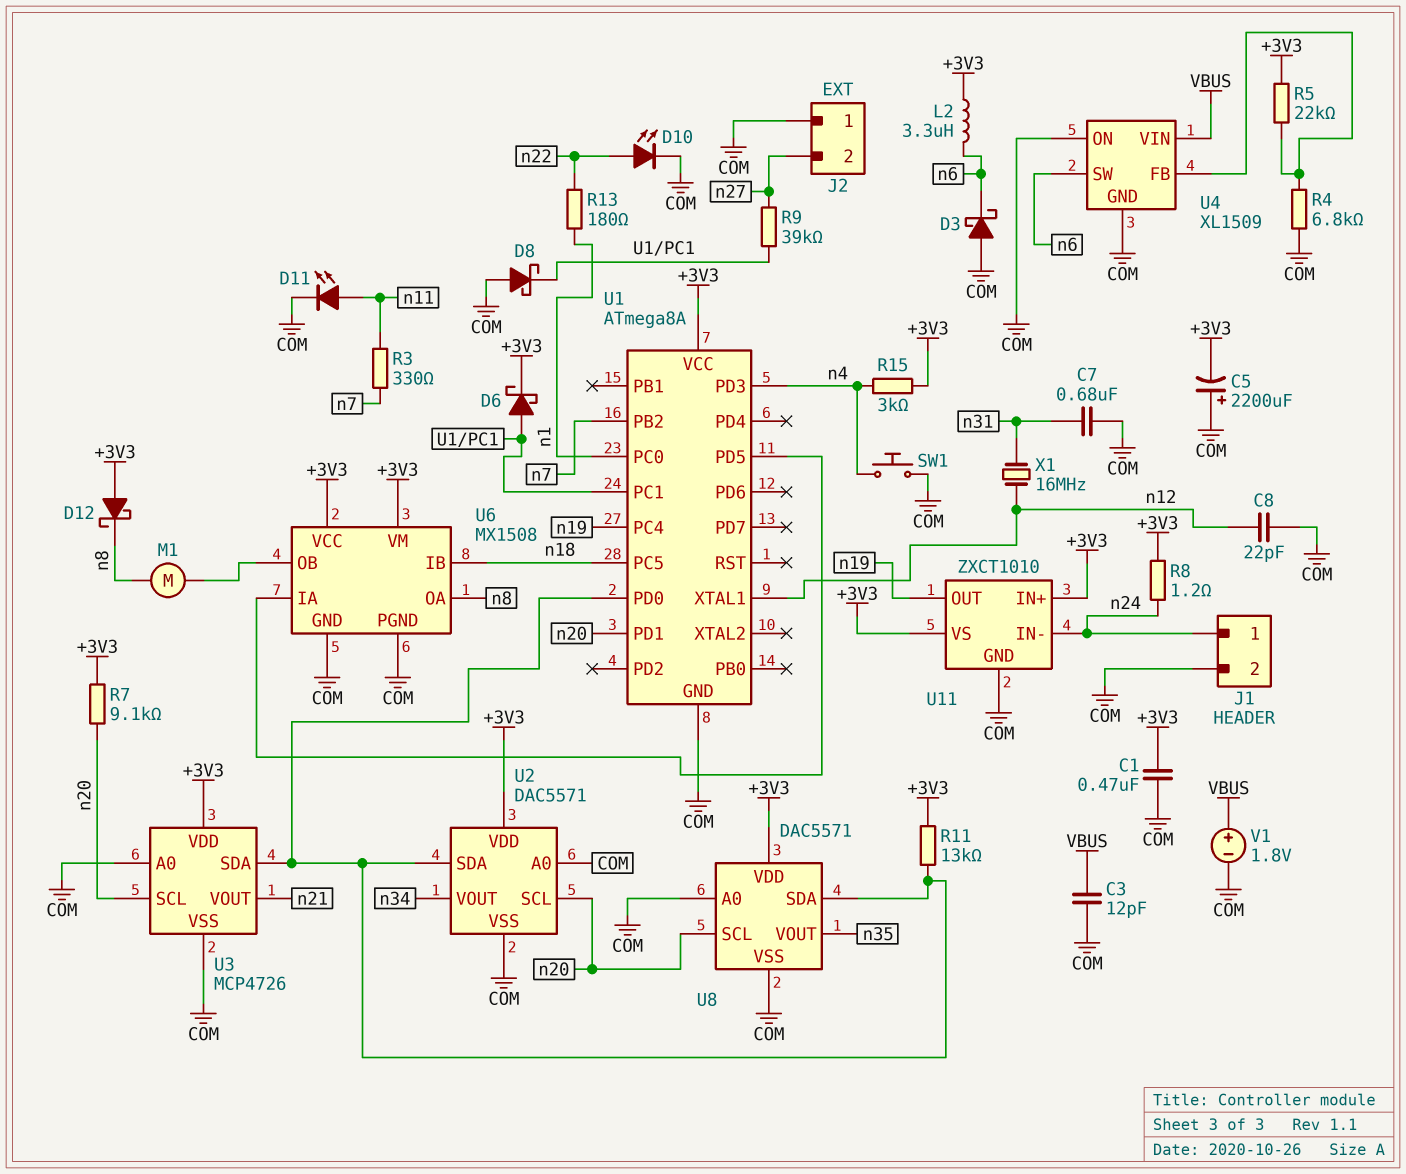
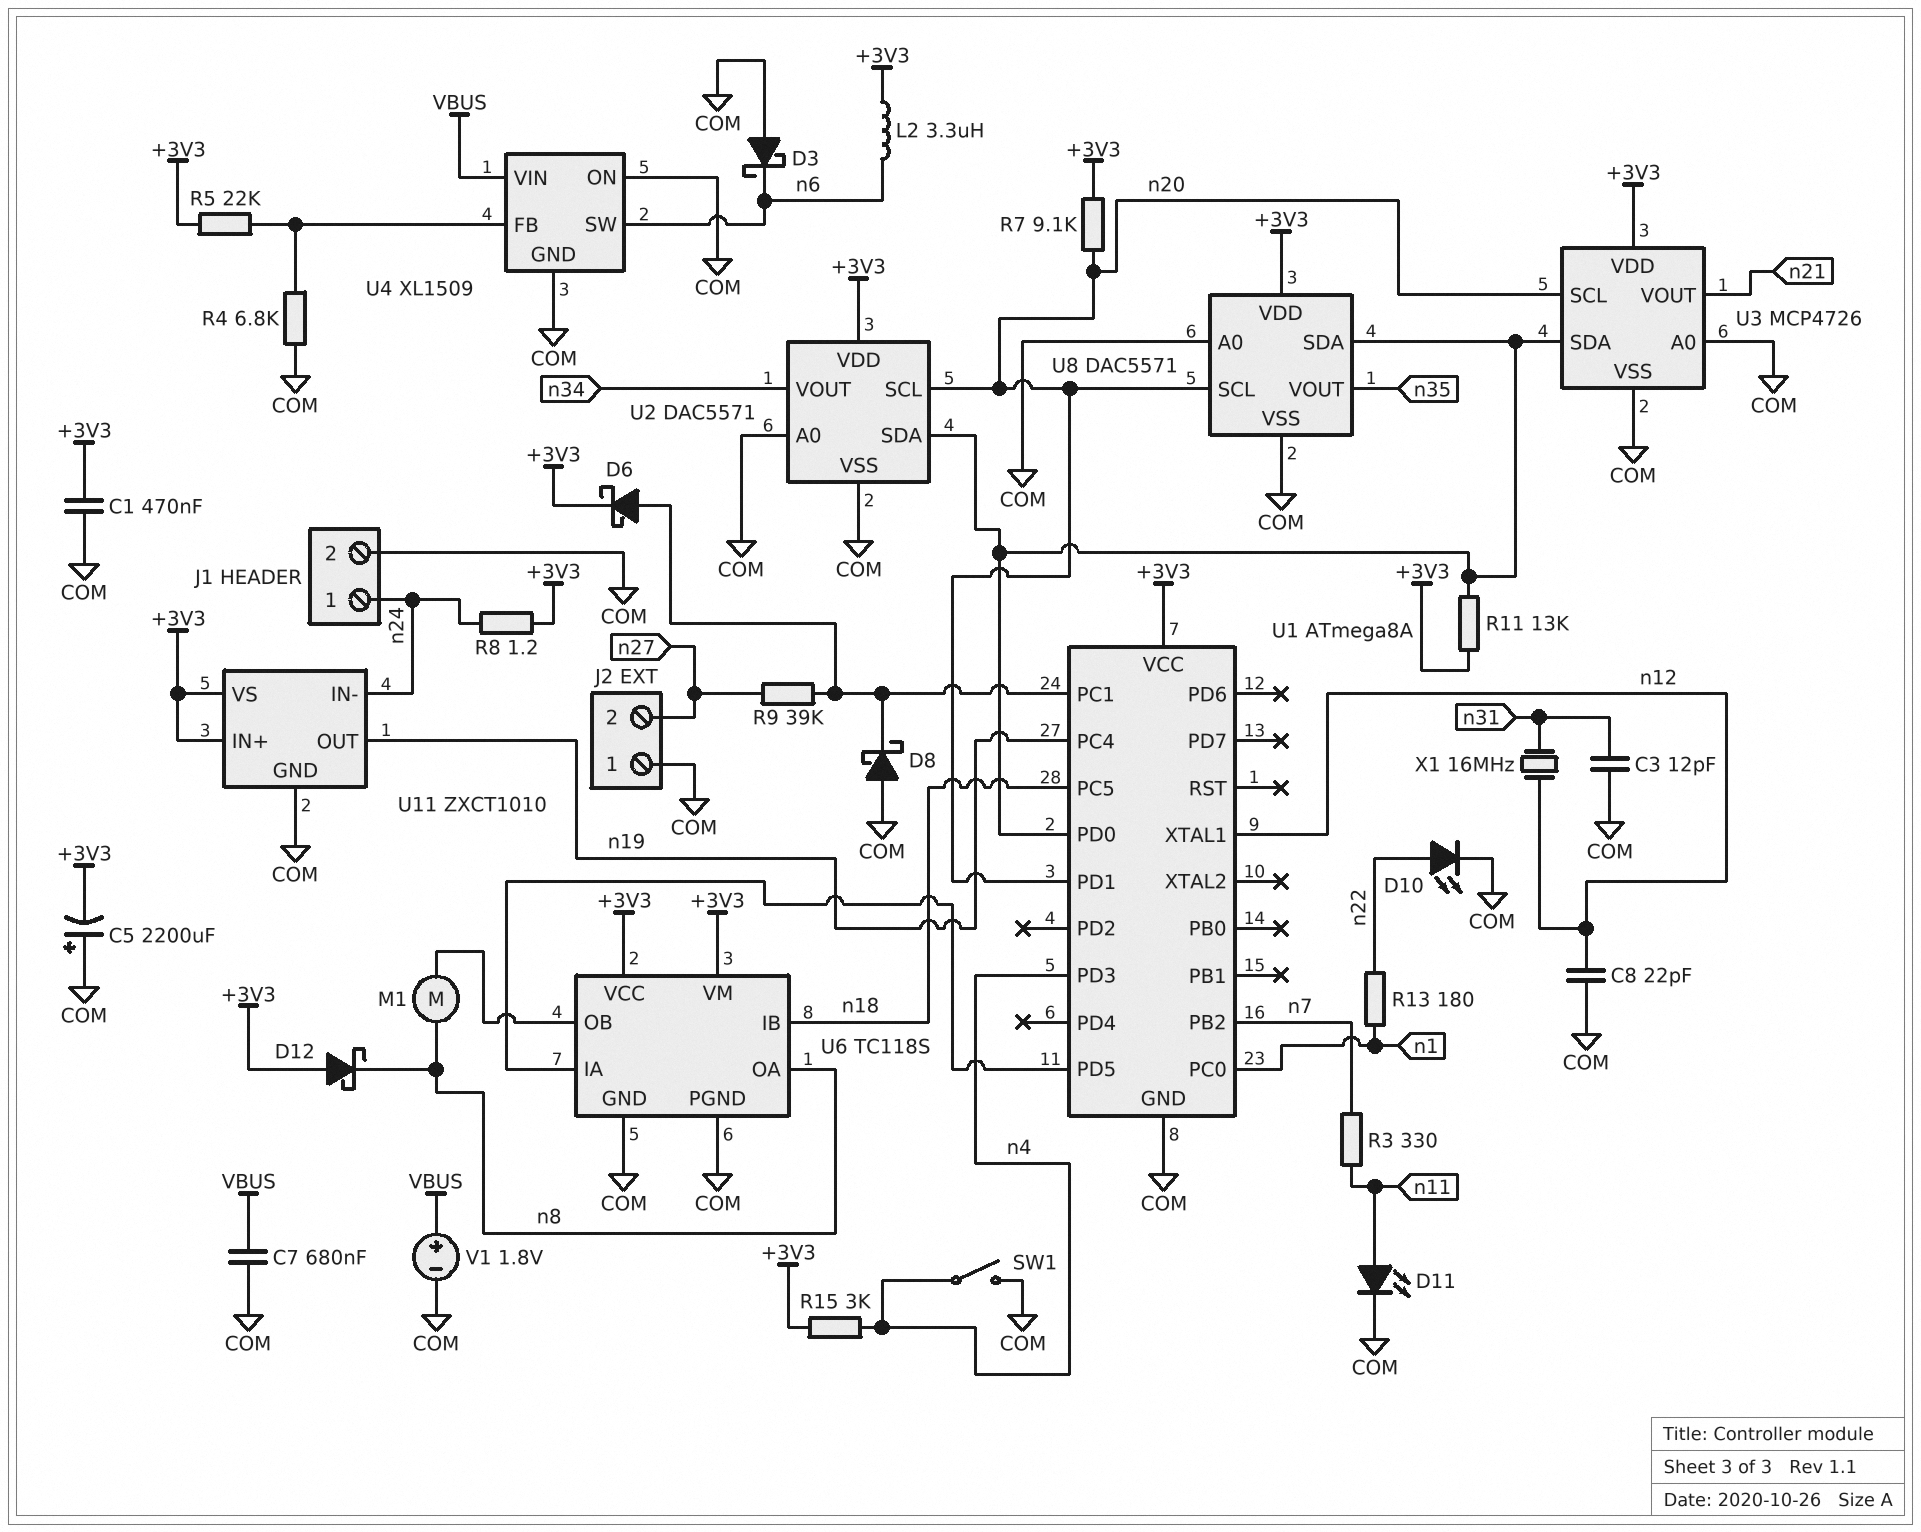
C3: 12pF (COM, VBUS) -> 12pF (COM, n31)
C7: 680nF (COM, n31) -> 680nF (COM, VBUS)
SW1: button (COM, n4) -> switch (COM, n4)
U6: MX1508 -> TC118S

